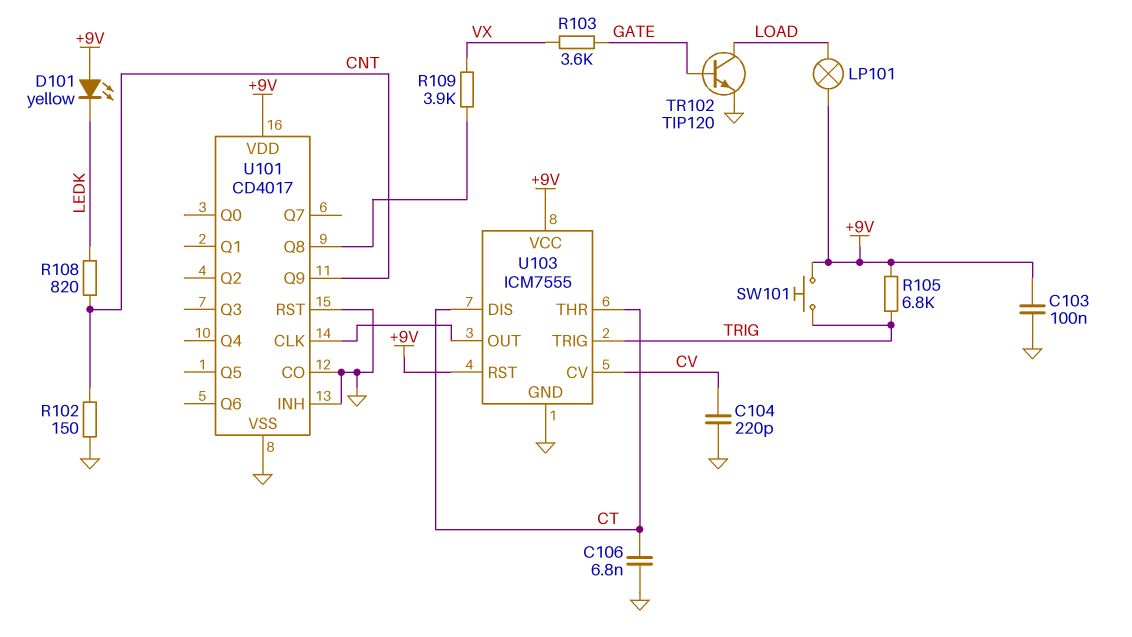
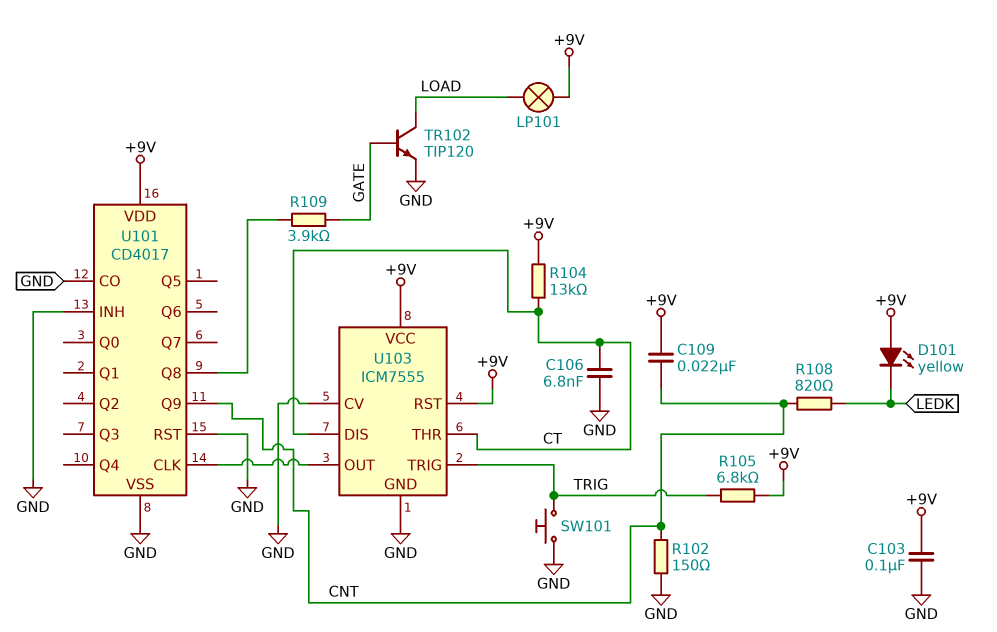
C104: 220pF (CV, GND) -> none
C109: none -> 22nF (+9V, CNT)
R103: 3.6k (GATE, VX) -> none
R104: none -> 13k (+9V, CT)
R109: 3.9k (U101/Q8, VX) -> 3.9k (GATE, U101/Q8)
SW101: button (+9V, TRIG) -> button (GND, TRIG)
U103 pin CV: CV -> GND

